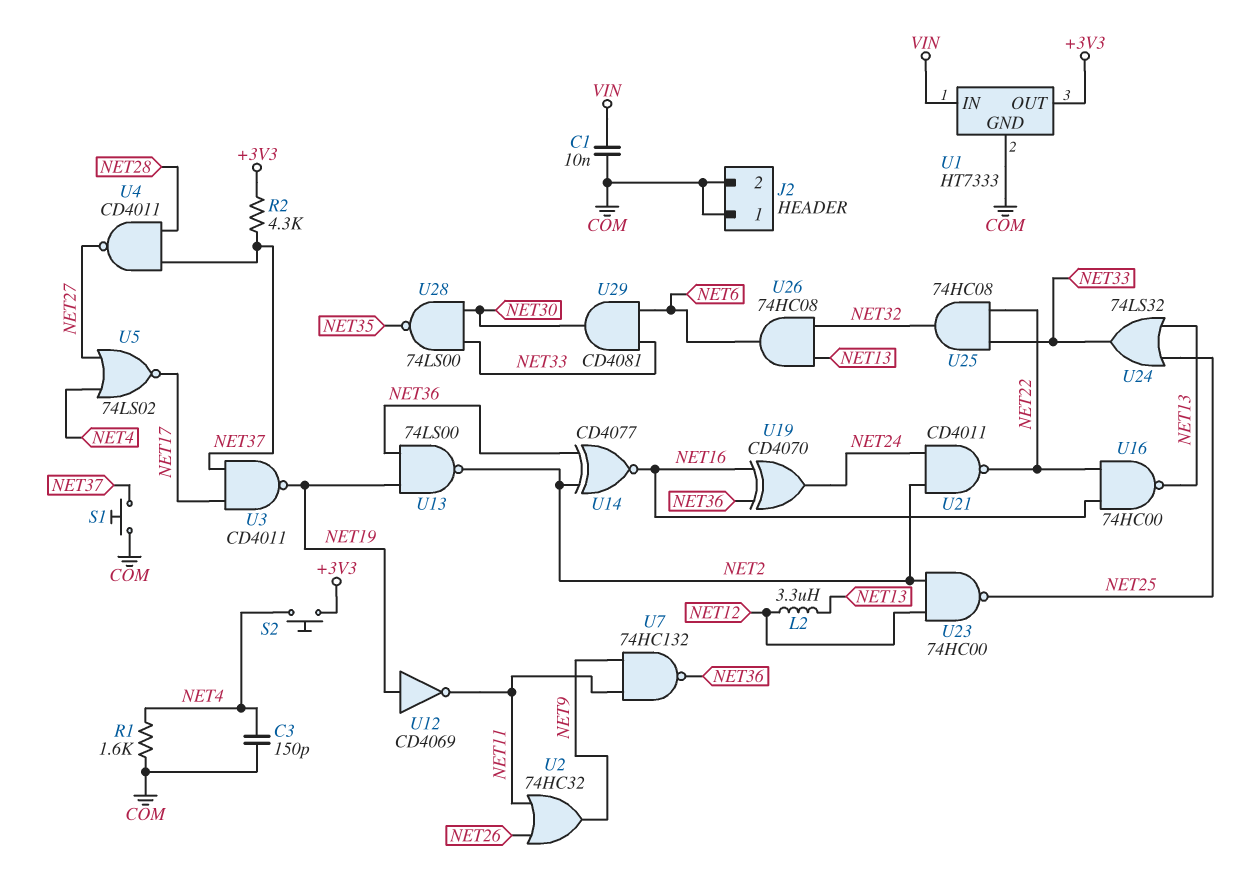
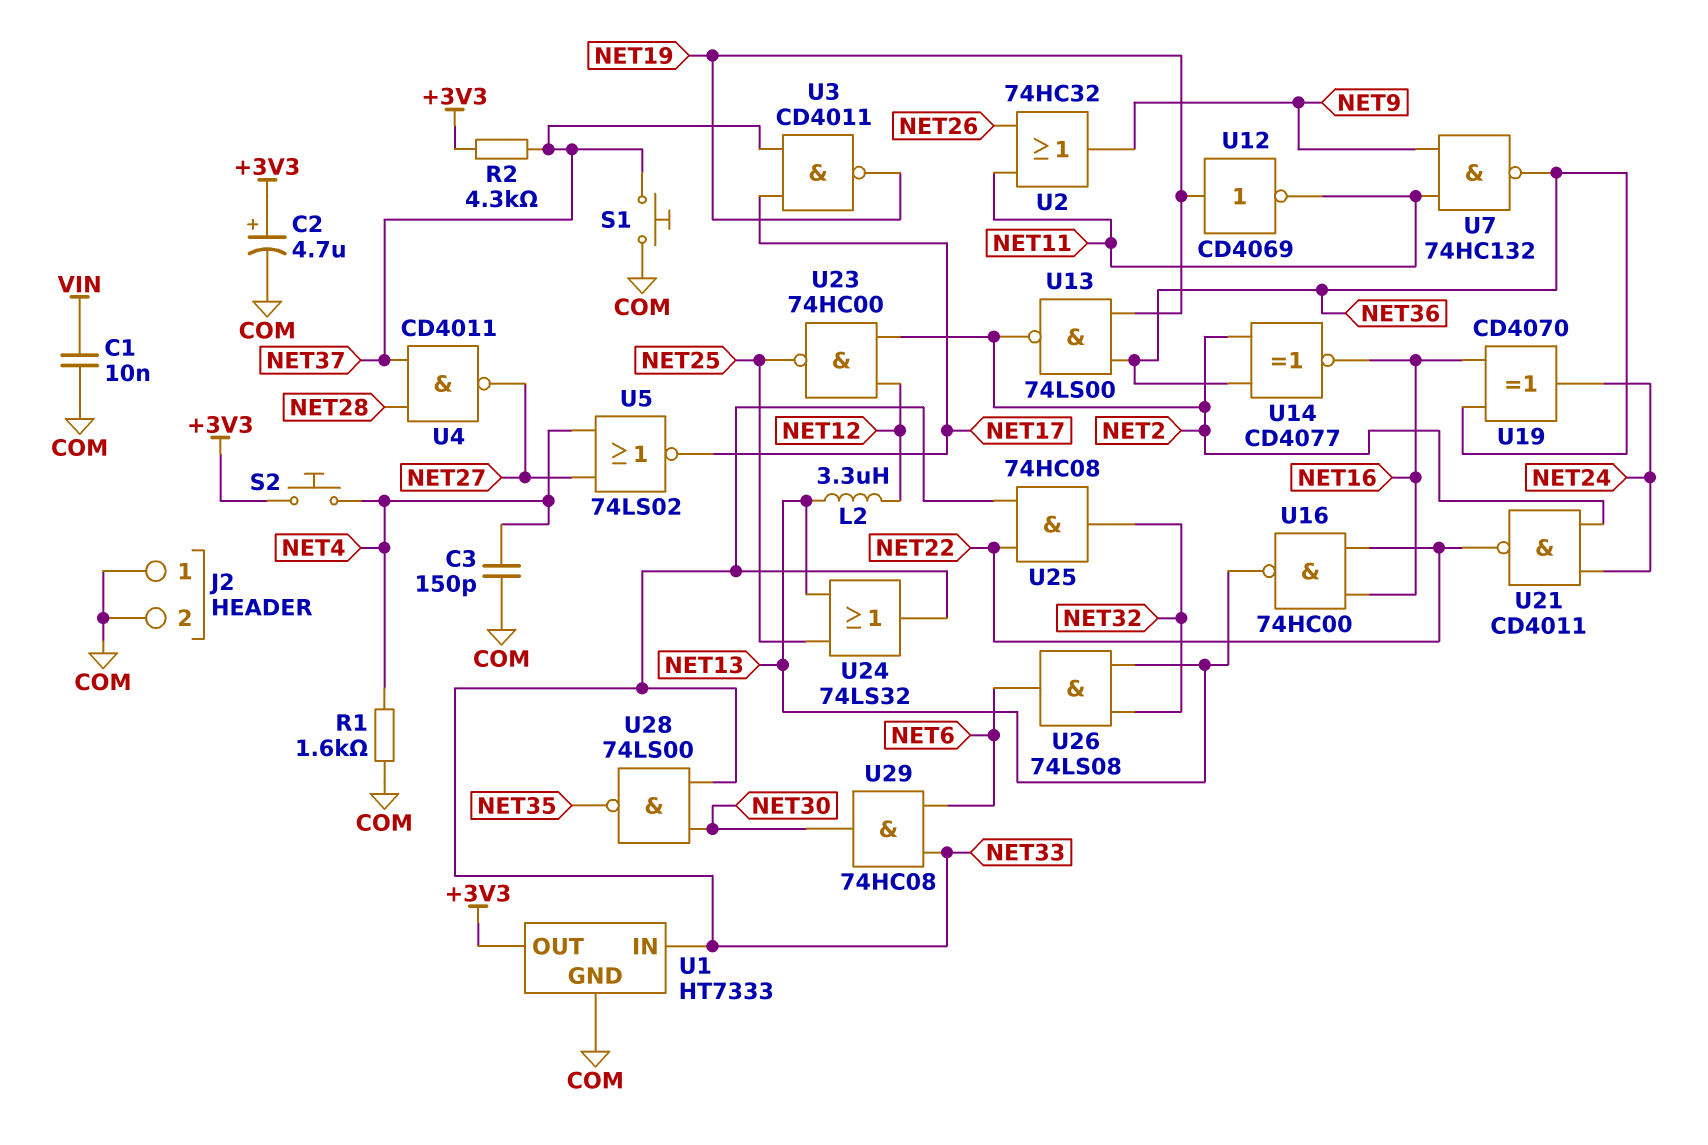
C2: none -> 4.7uF (plus +3V3, minus COM)
U1 pin IN: VIN -> NET33
U26: AND 74HC08 (in NET13, in NET32, out NET6) -> AND 74LS08 (in NET13, in NET32, out NET6)
U29: AND CD4081 (in NET6, in NET33, out NET30) -> AND 74HC08 (in NET6, in NET33, out NET30)

